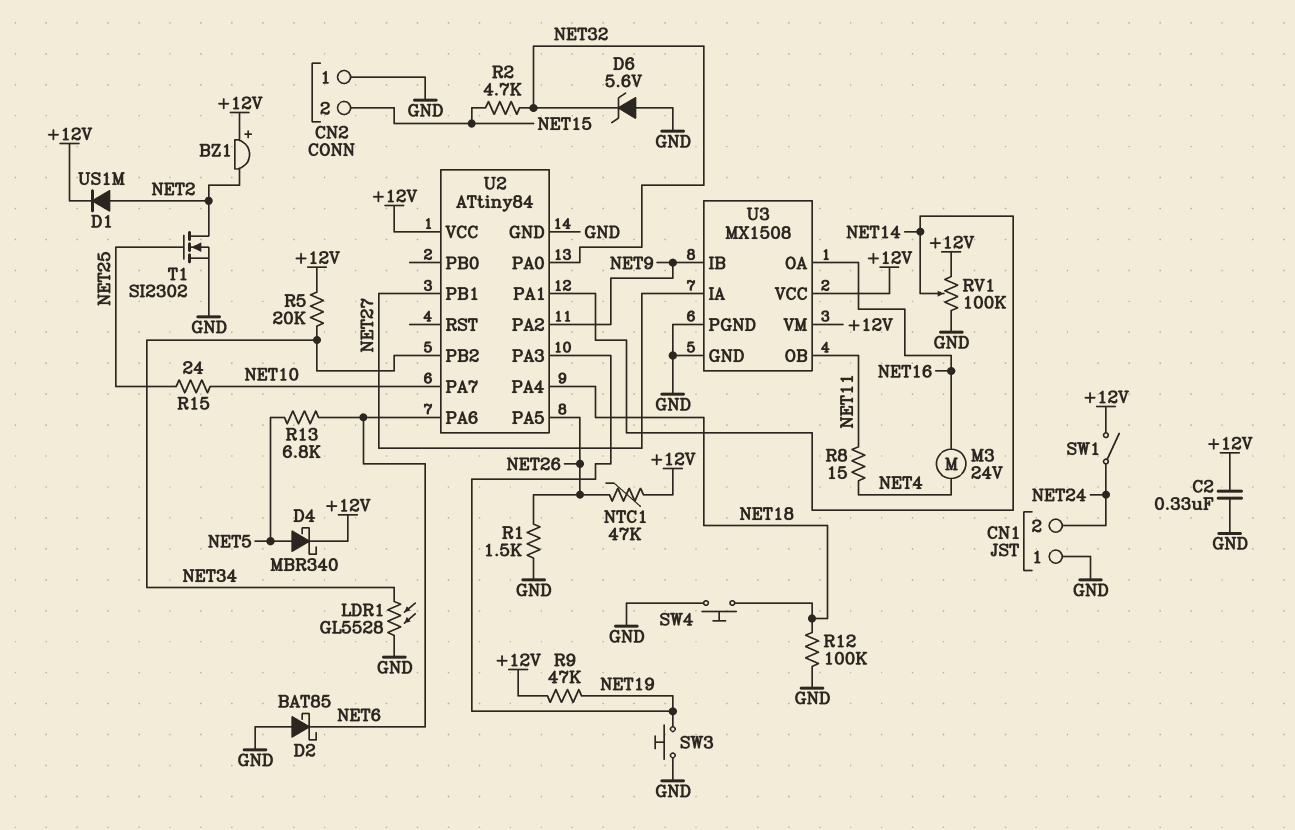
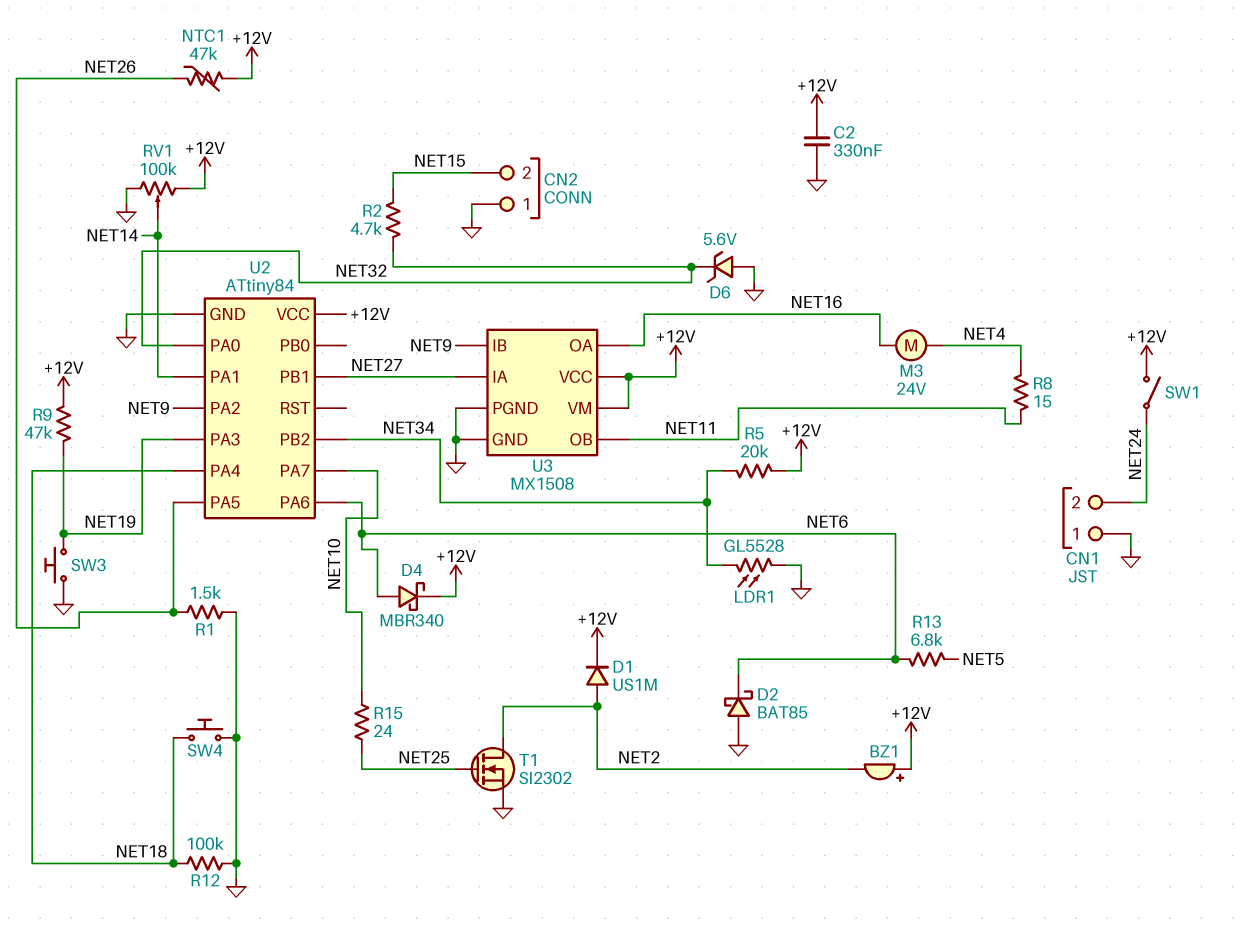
D4: schottky MBR340 (A NET5, K +12V) -> schottky MBR340 (A NET6, K +12V)

